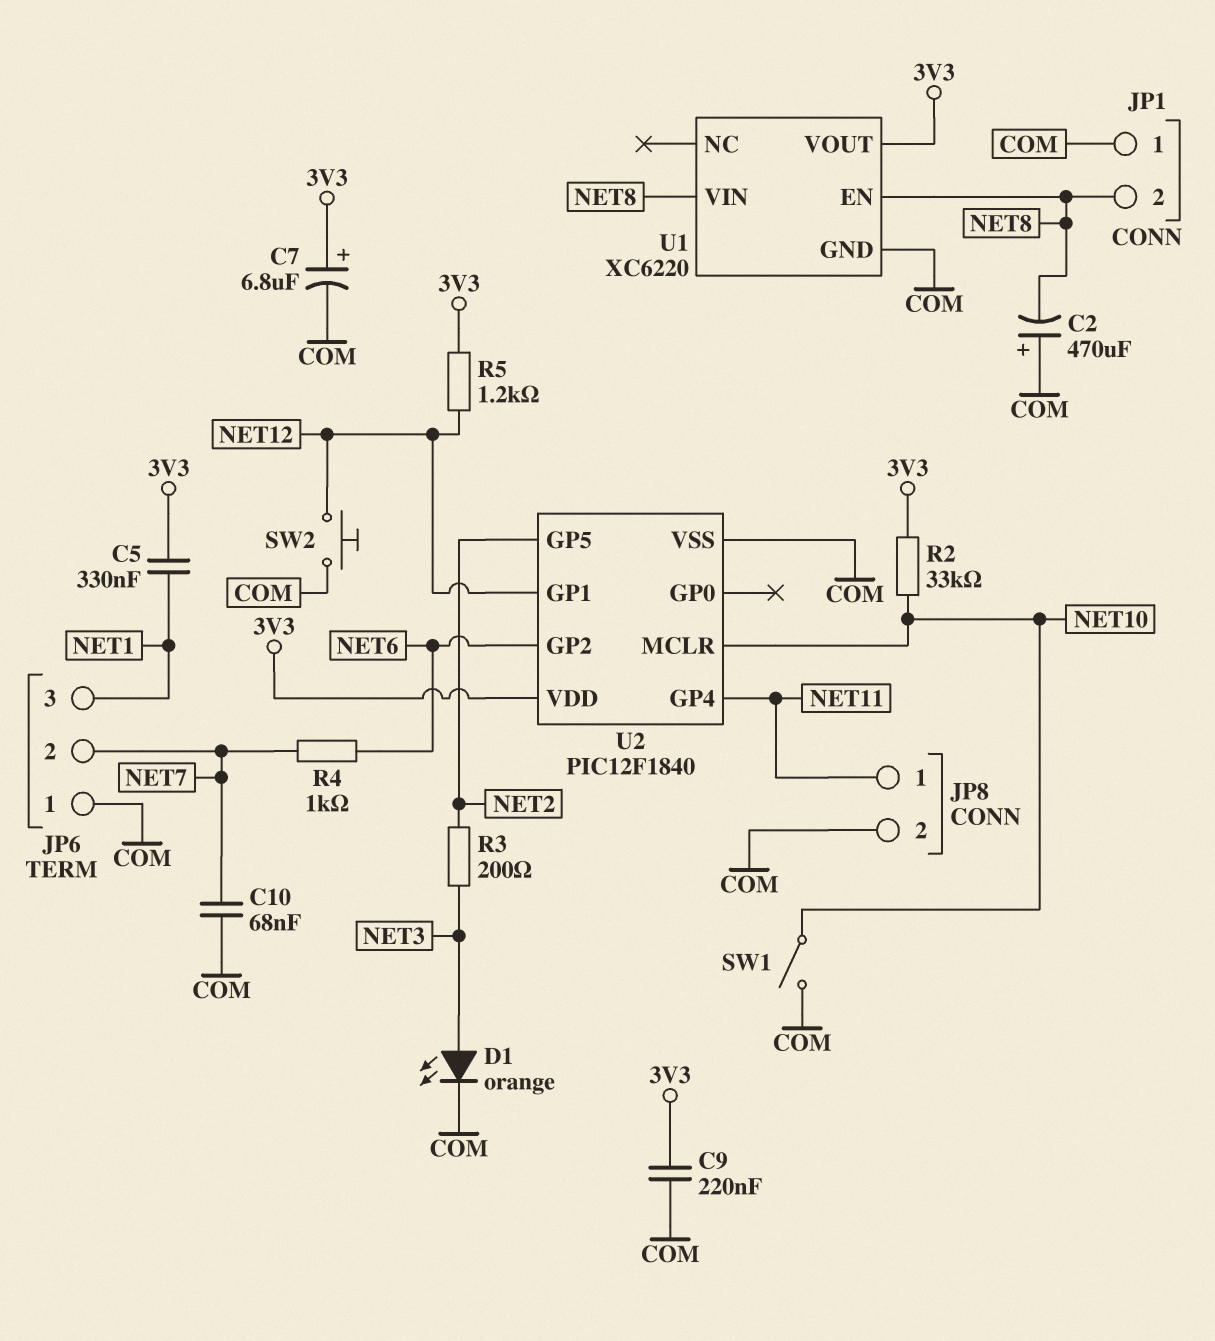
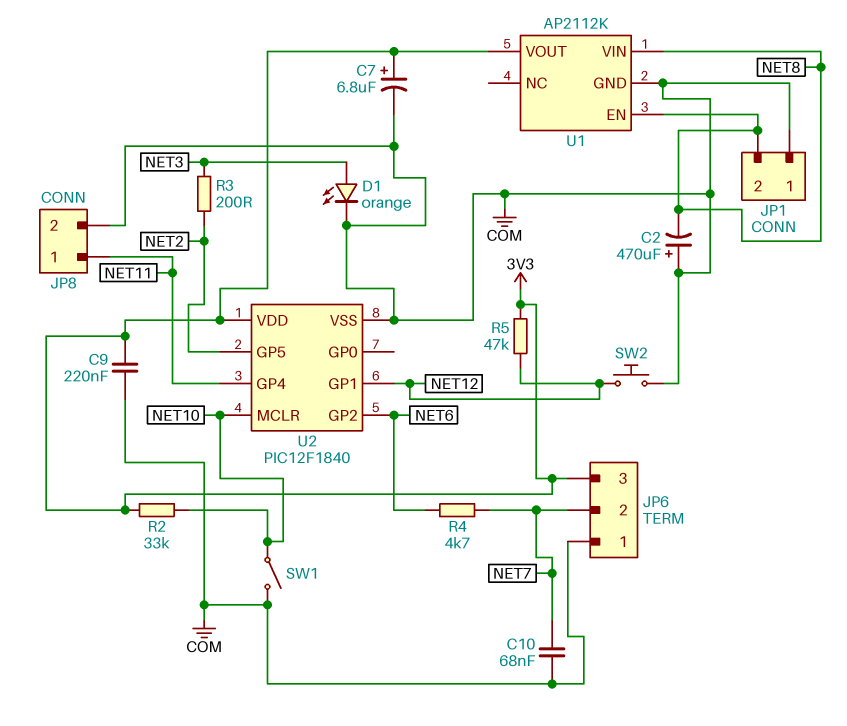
C5: 330nF (3V3, NET1) -> none
JP6 pin 3: NET1 -> 3V3
R4: 1k (NET6, NET7) -> 4.7k (NET6, NET7)
R5: 1.2k (3V3, NET12) -> 47k (3V3, NET12)
U1: XC6220 -> AP2112K

